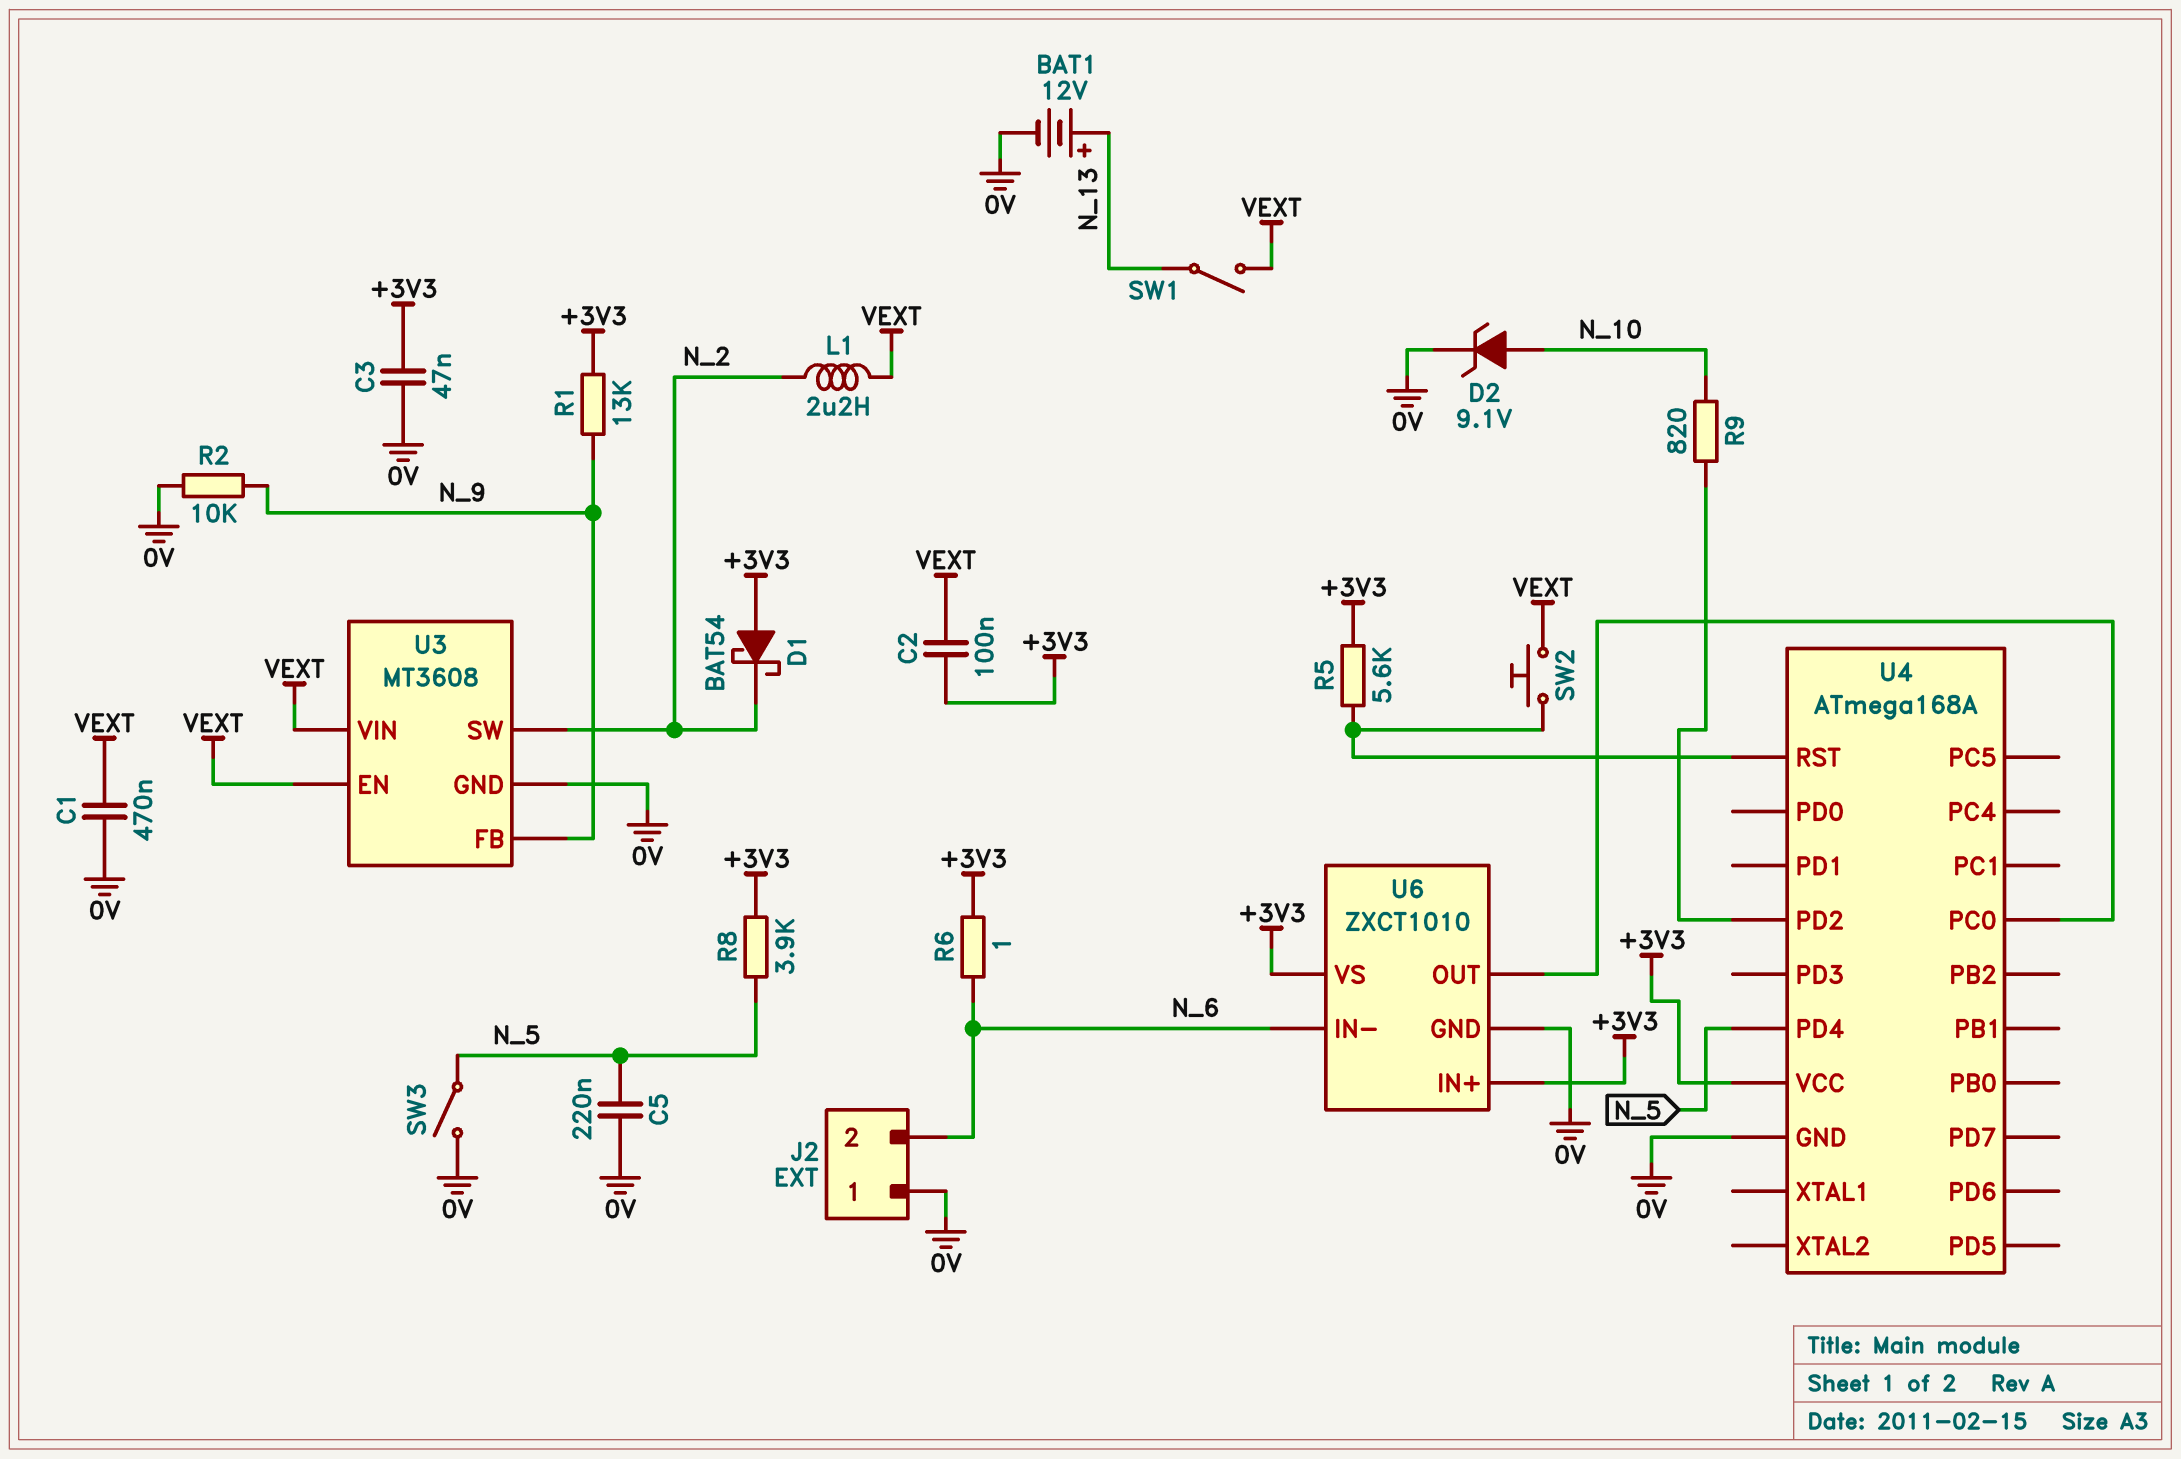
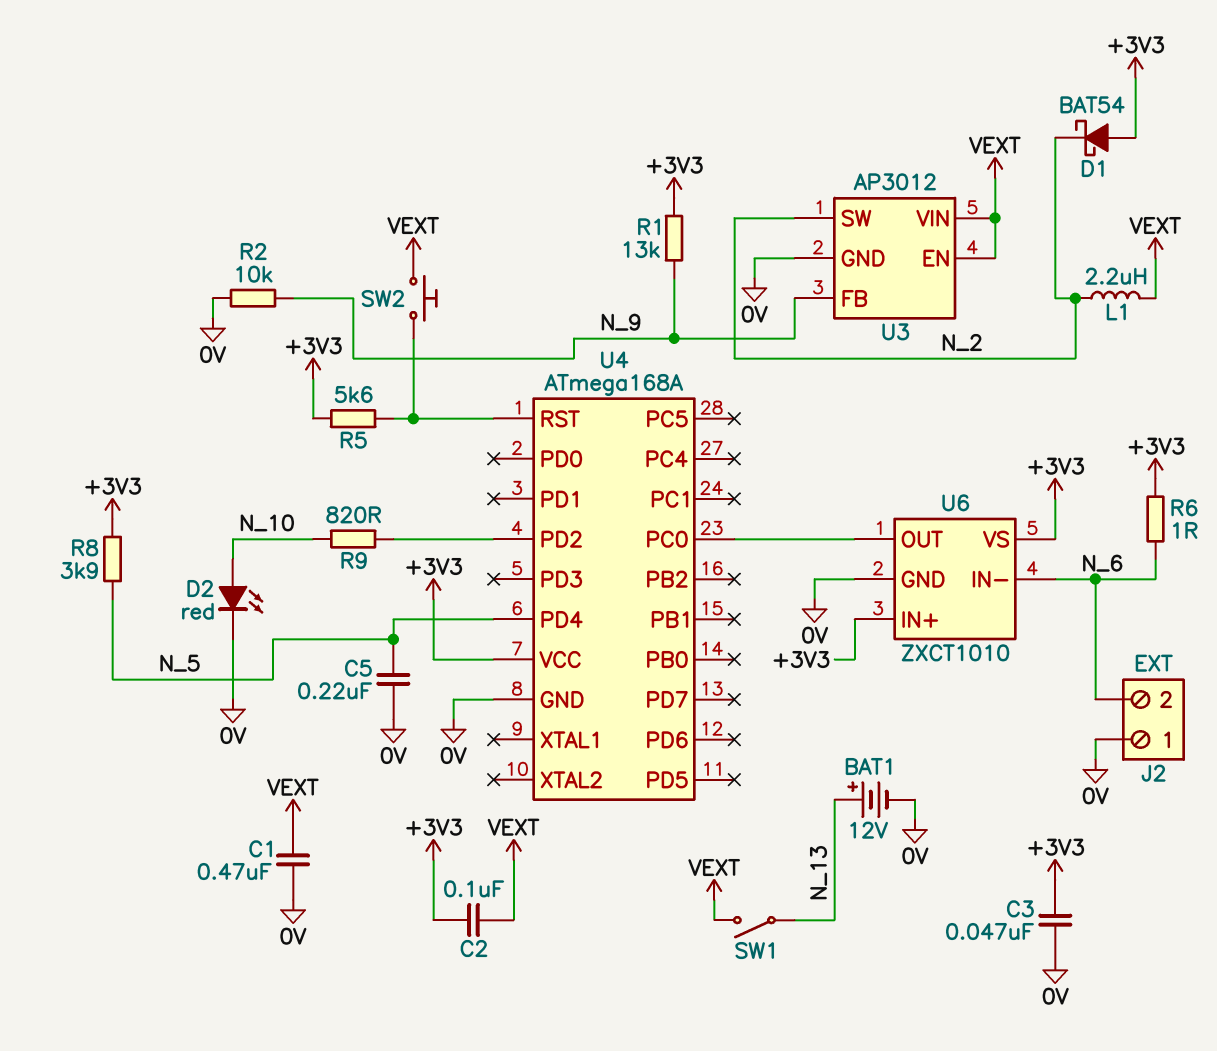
D2: zener 9.1V (A N_10, K 0V) -> LED red (A N_10, K 0V)
SW3: switch (0V, N_5) -> none
U3: MT3608 -> AP3012

